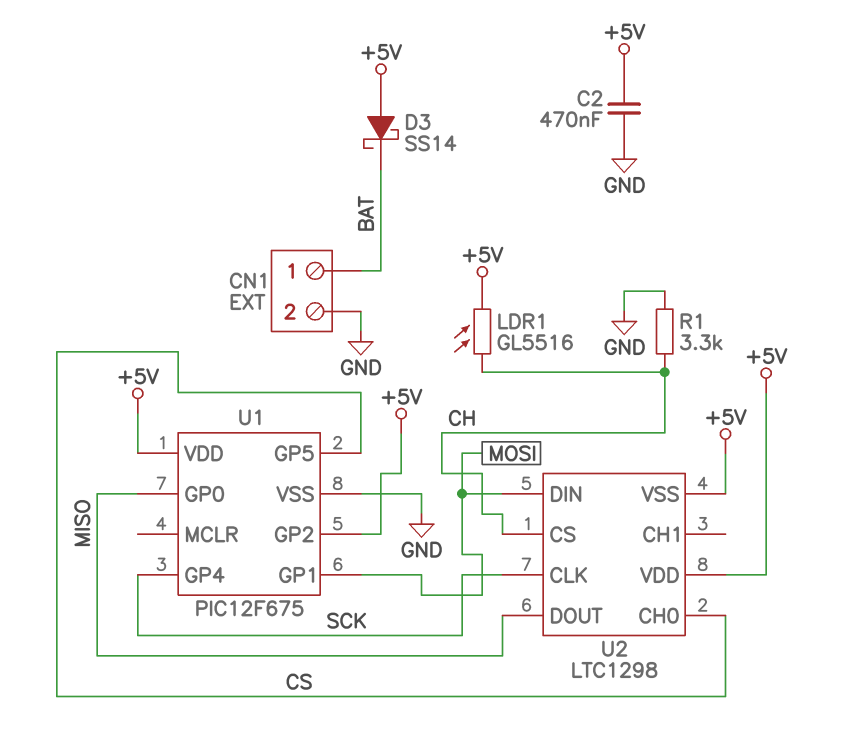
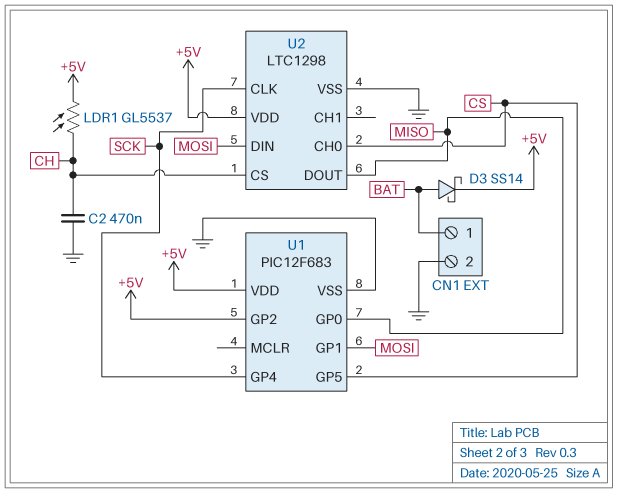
C2: 470nF (+5V, GND) -> 470nF (CH, GND)
D3: schottky SS14 (A +5V, K BAT) -> schottky SS14 (A BAT, K +5V)
LDR1: GL5516 (+5V, CH) -> GL5537 (+5V, CH)
R1: 3.3k (CH, GND) -> none
U1: PIC12F675 -> PIC12F683
U2 pin VSS: +5V -> GND

